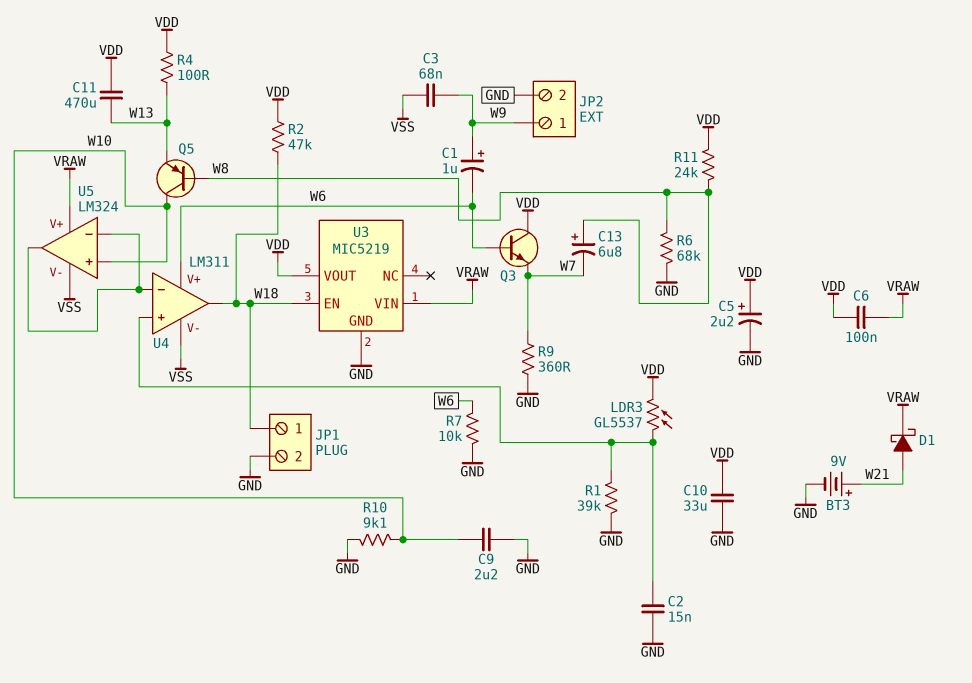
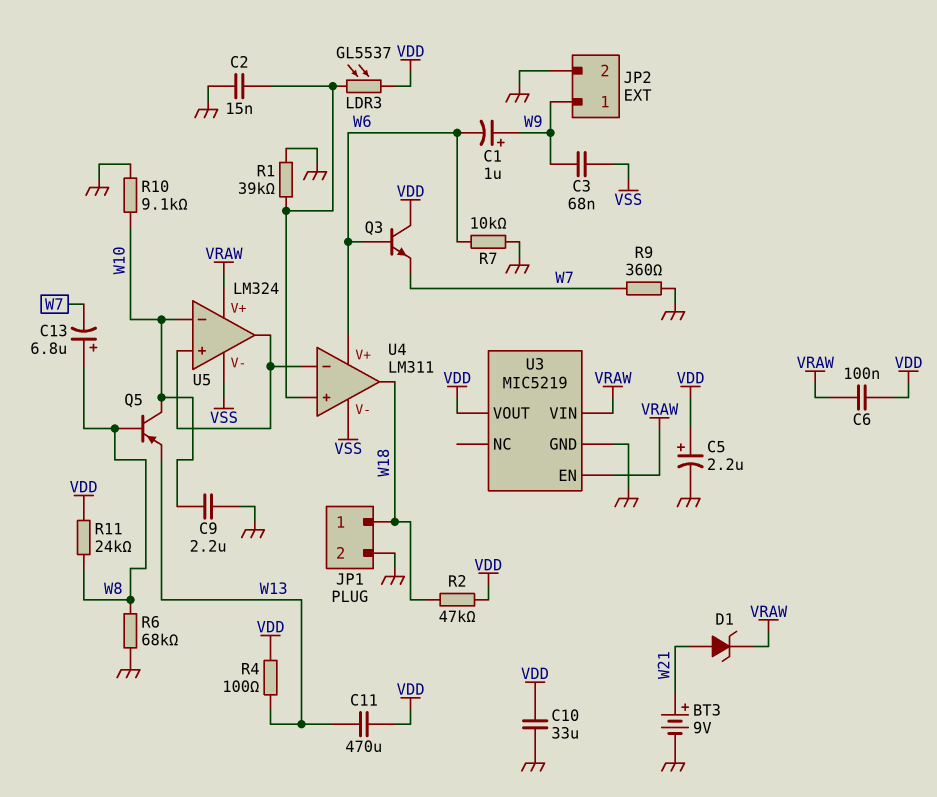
D1: schottky (A W21, K VRAW) -> zener (A W21, K VRAW)
U3 pin EN: W18 -> VRAW
U5 pin in+: W10 -> U4/in-
U5 pin in-: U4/in- -> W10

